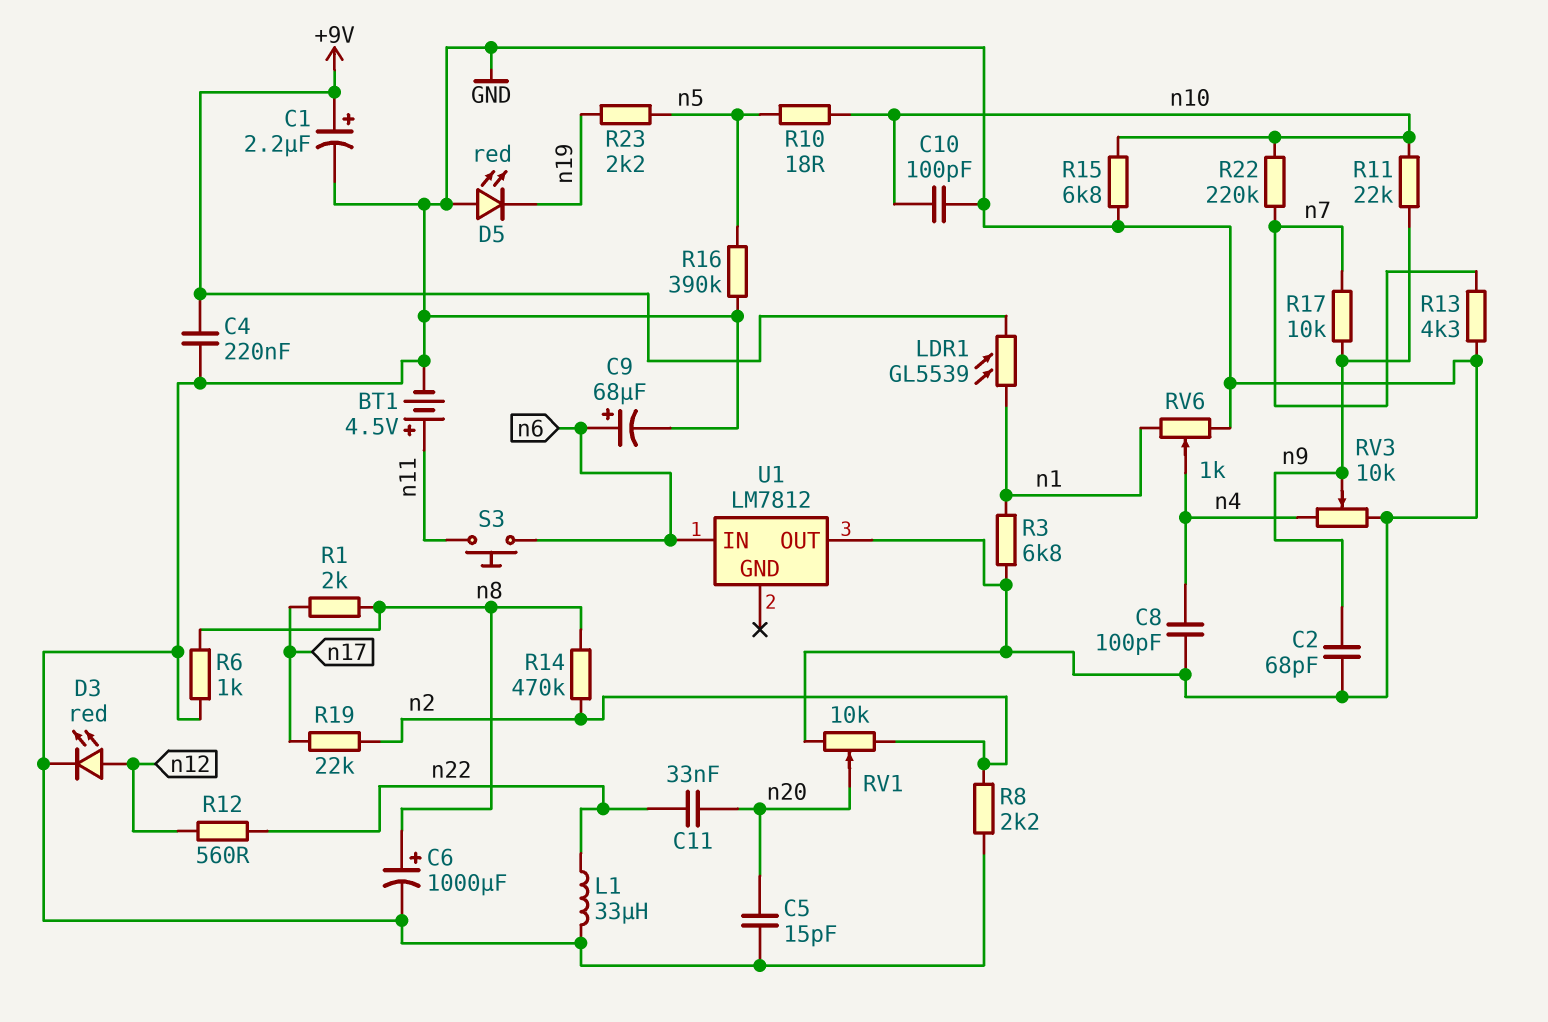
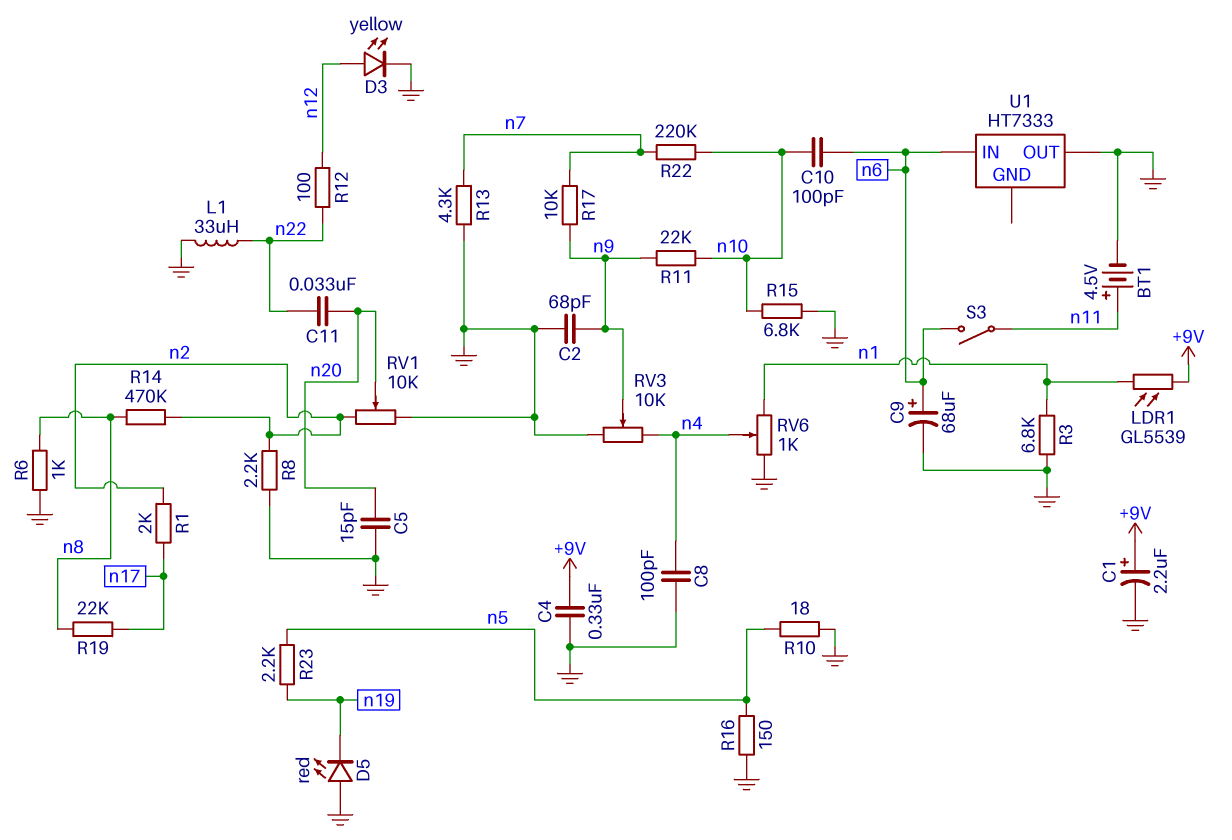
C4: 220nF (+9V, GND) -> 330nF (+9V, GND)
C6: 1000uF (plus n8, minus GND) -> none
C10: 100pF (GND, n10) -> 100pF (n6, n10)
D3: LED red (A n12, K GND) -> LED yellow (A n12, K GND)
R1: 2k (n8, n17) -> 2k (n2, n17)
R10: 18 (n5, n10) -> 18 (GND, n5)
R12: 560 (n12, n22) -> 100 (n12, n22)
R16: 390k (GND, n5) -> 150 (GND, n5)
R19: 22k (n2, n17) -> 22k (n8, n17)
S3: button (n6, n11) -> switch (n6, n11)
U1: LM7812 -> HT7333

